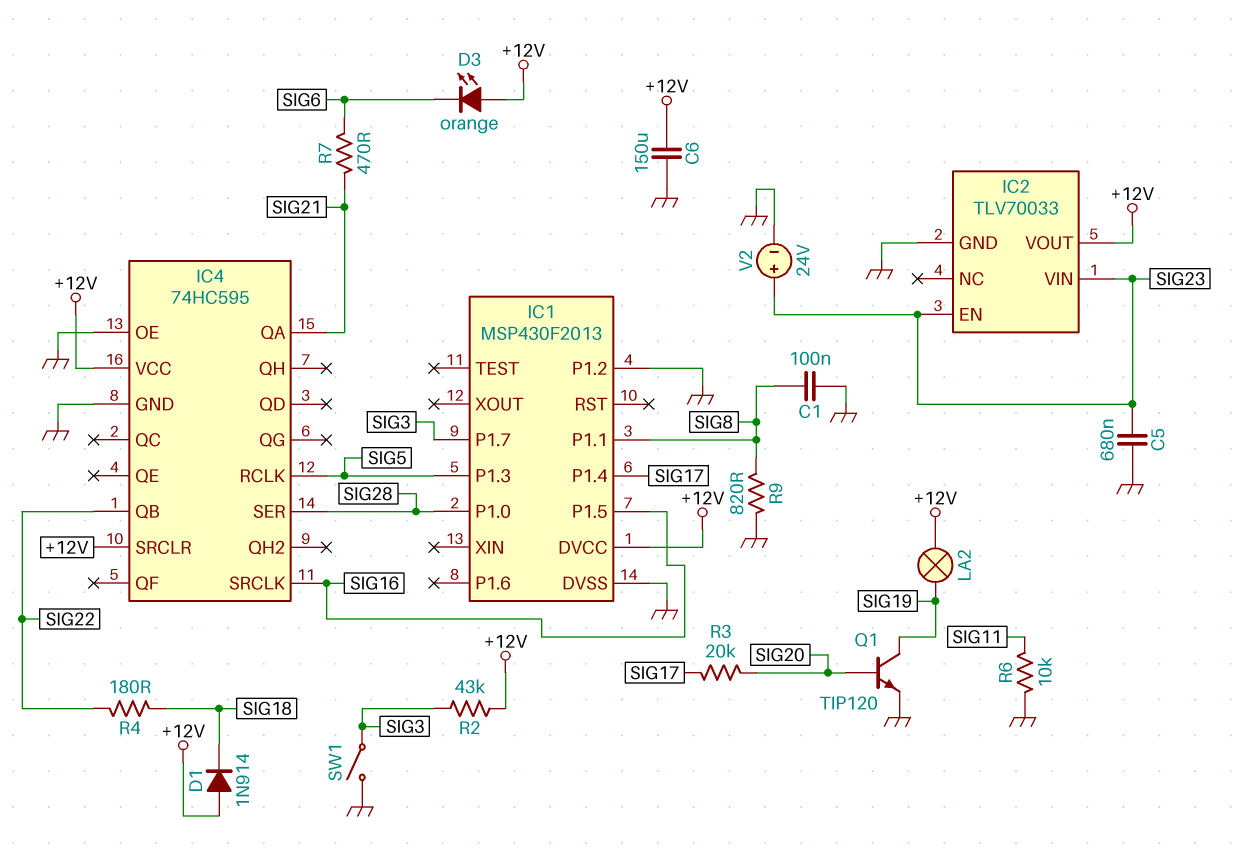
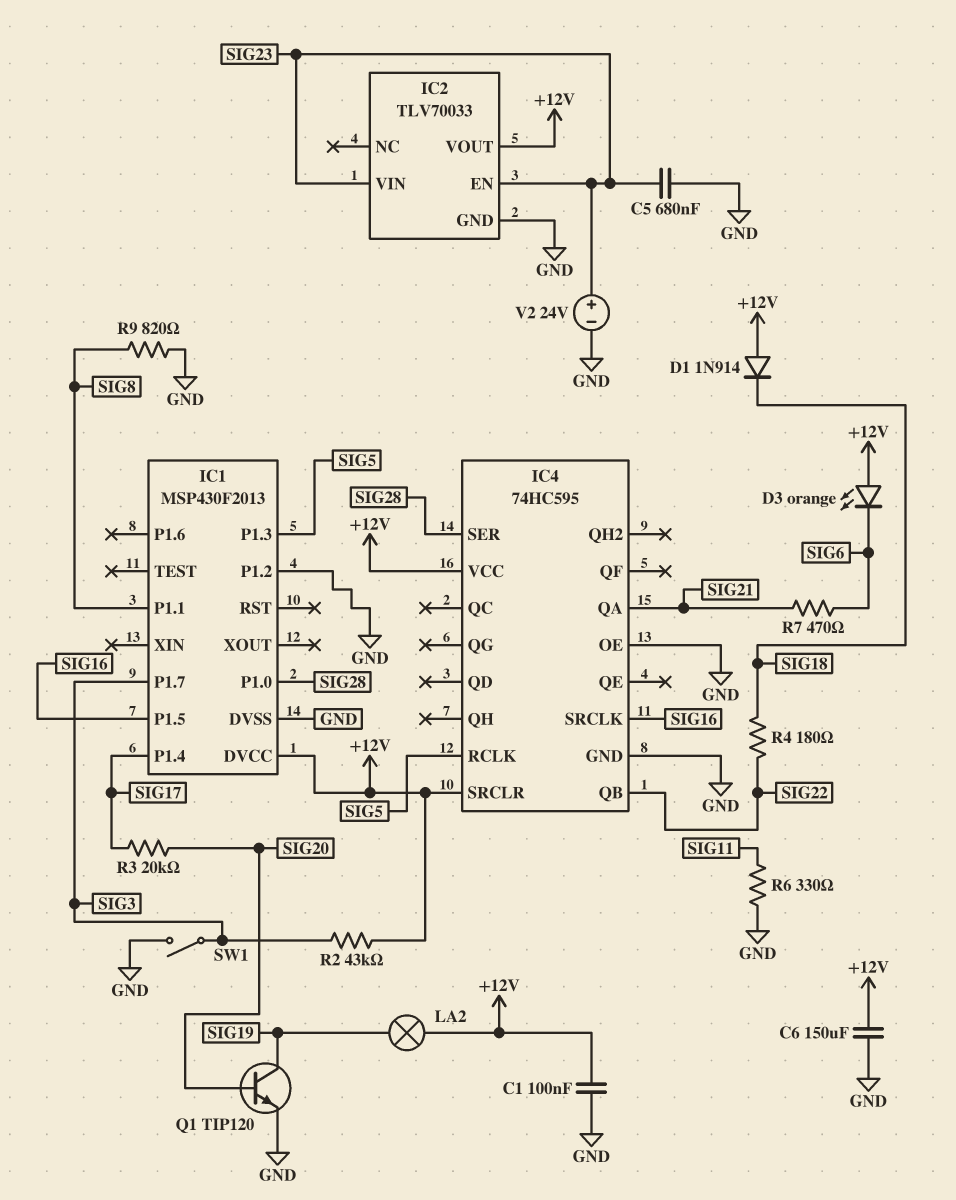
C1: 100nF (GND, SIG8) -> 100nF (+12V, GND)
R6: 10k (GND, SIG11) -> 330 (GND, SIG11)

